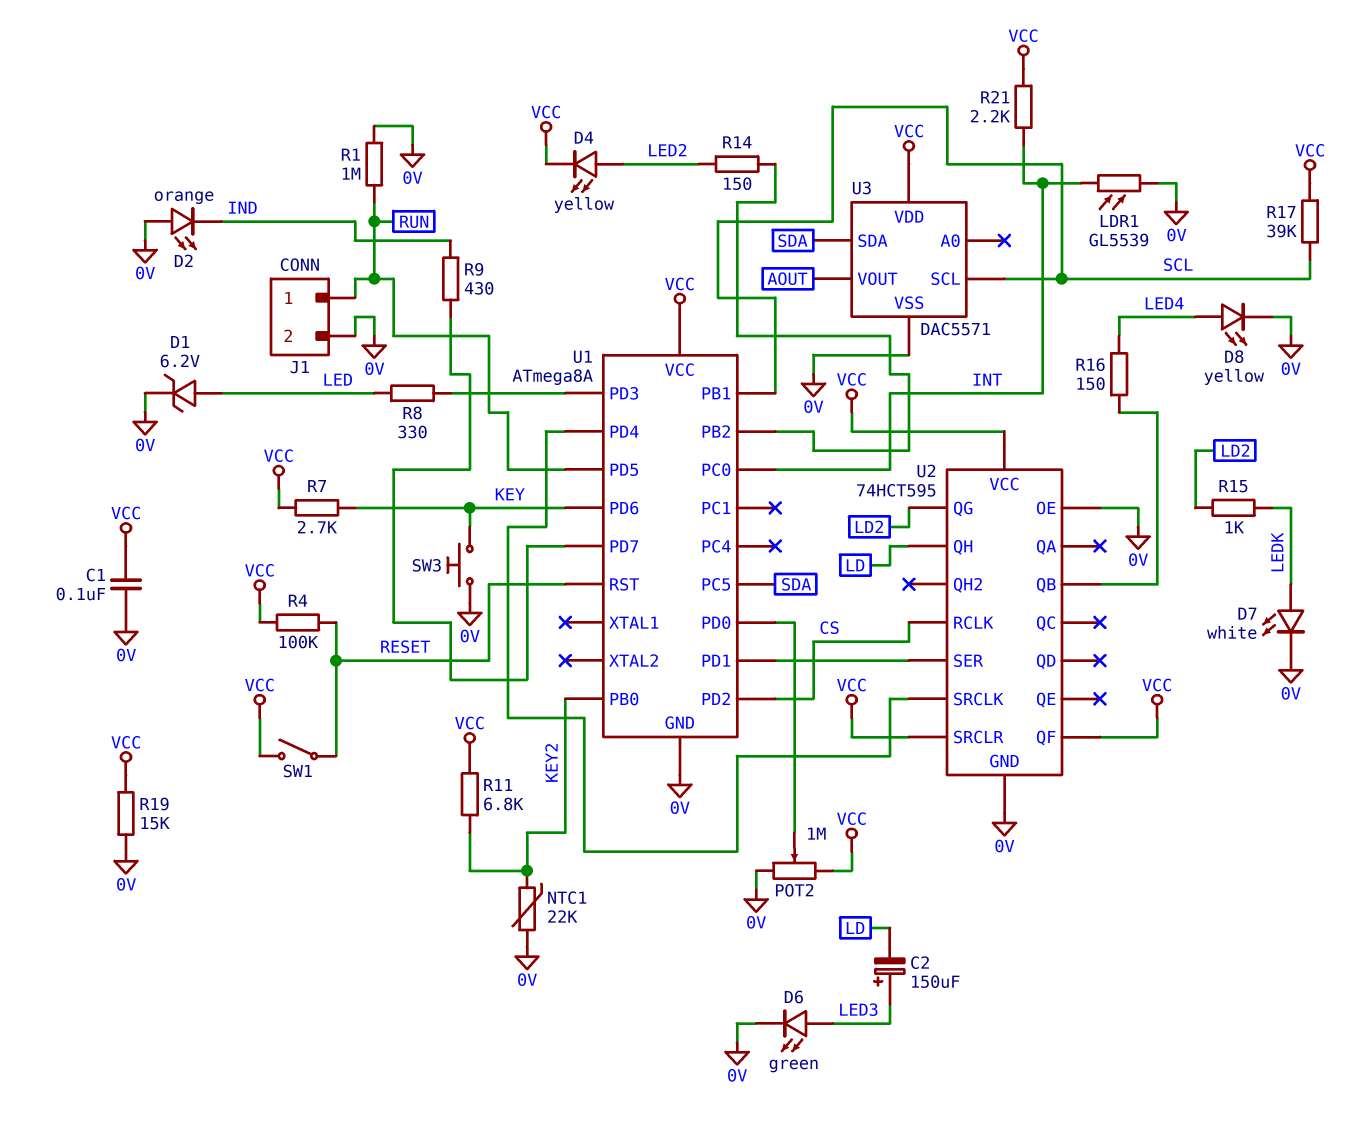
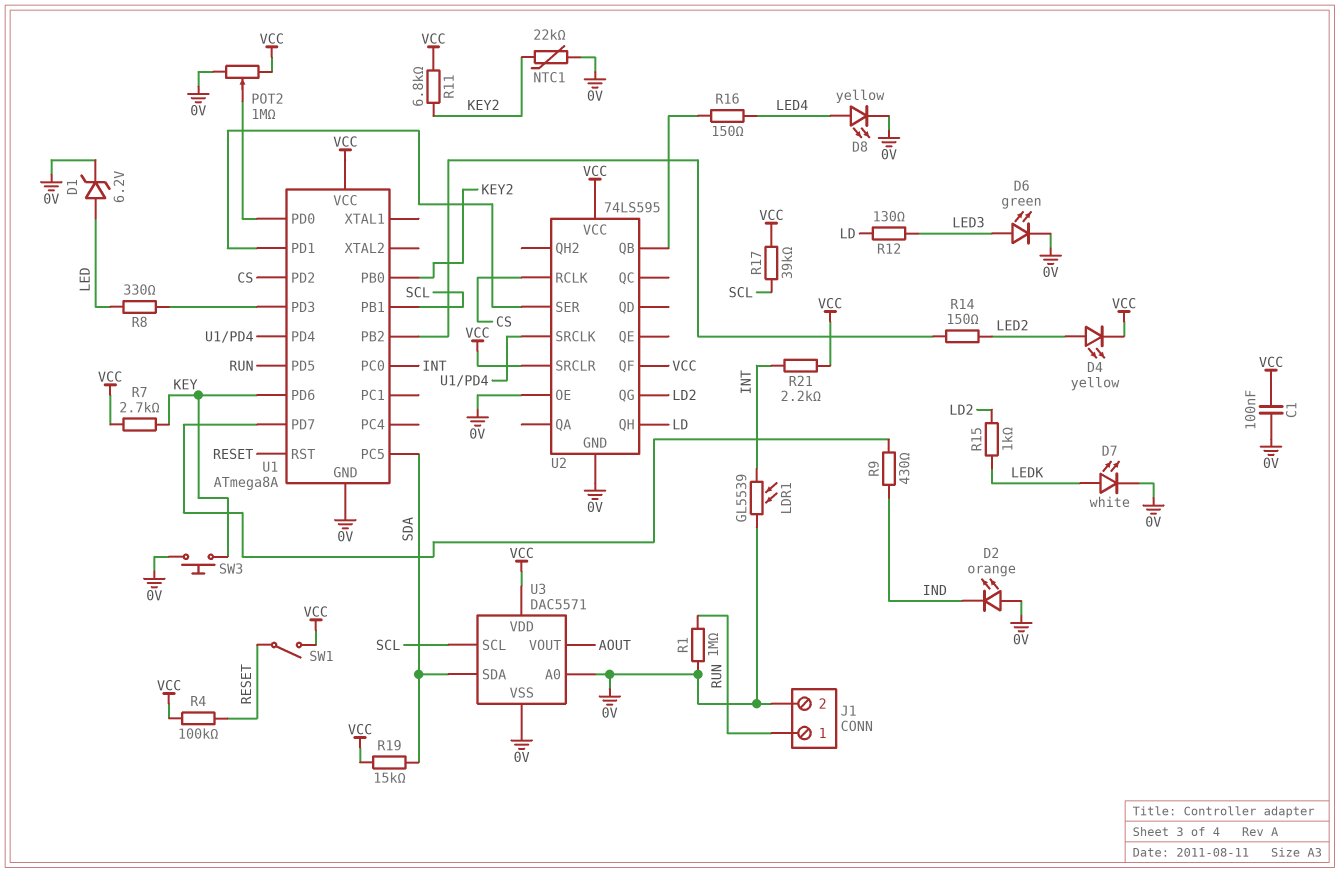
C2: 150uF (plus LED3, minus LD) -> none
R12: none -> 130 (LD, LED3)
R19: 15k (0V, VCC) -> 15k (SDA, VCC)
U2: 74HCT595 -> 74LS595
U3 pin A0: none -> 0V

